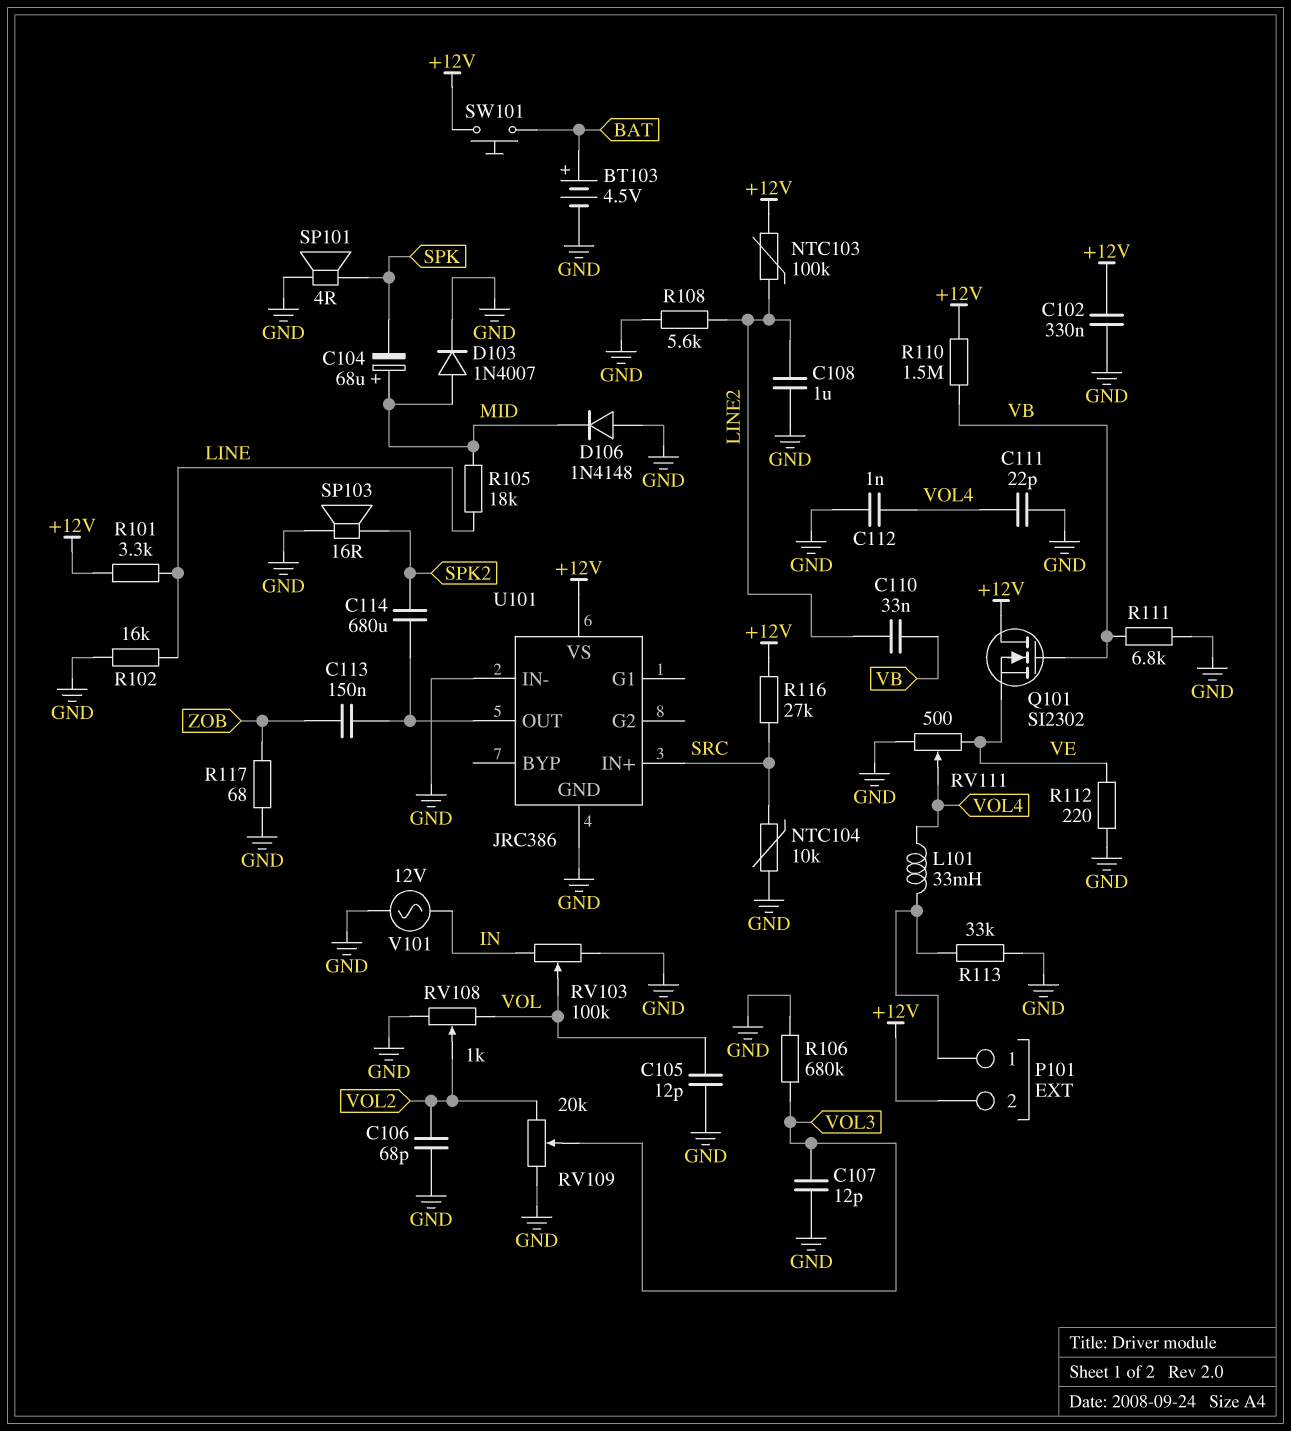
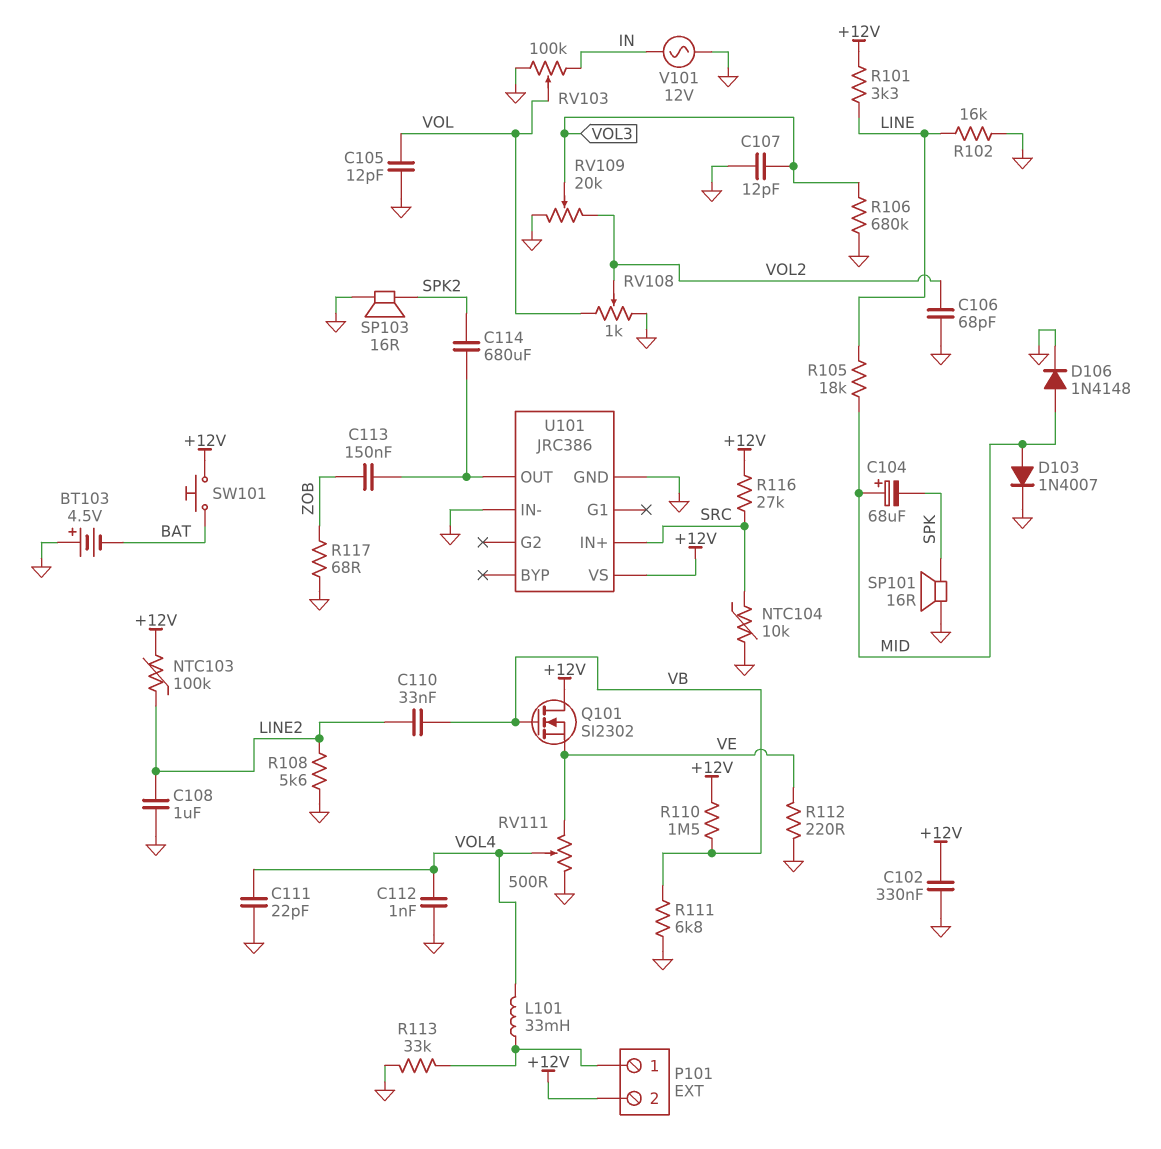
BT103: 4.5V (plus BAT, minus GND) -> 4.5V (plus GND, minus BAT)
D106: diode 1N4148 (A GND, K MID) -> diode 1N4148 (A MID, K GND)
SP101: speaker 4R (GND, SPK) -> speaker 16R (GND, SPK)

